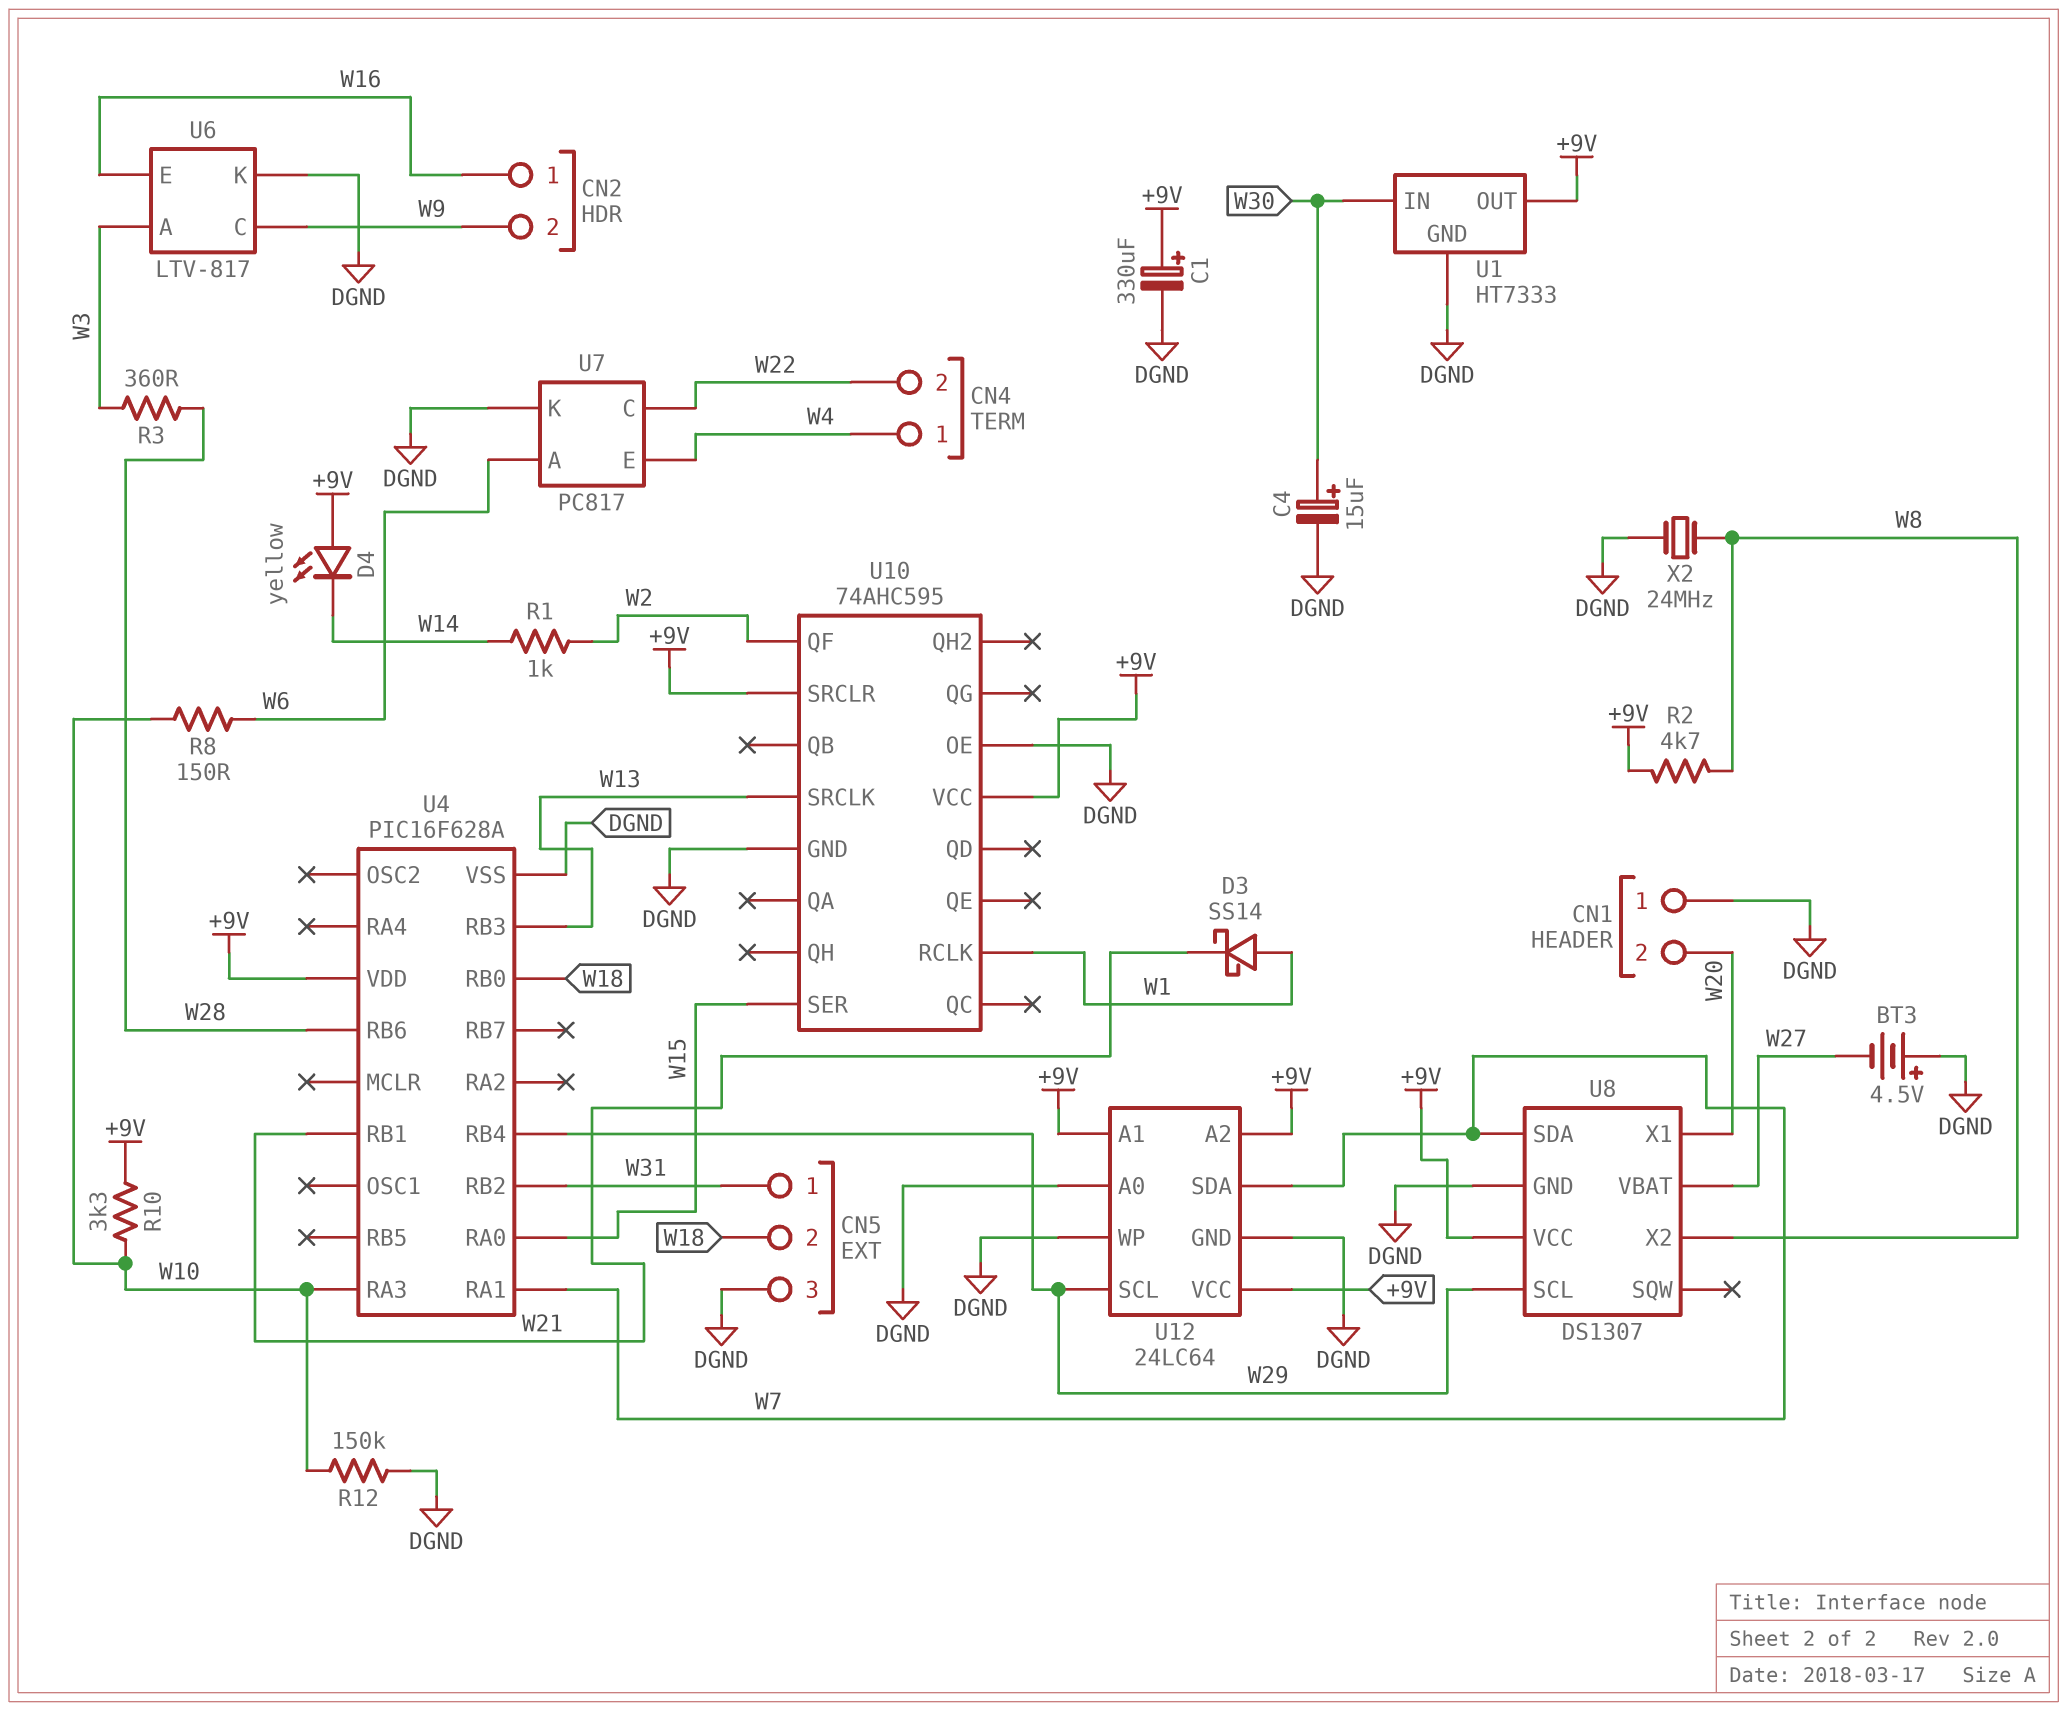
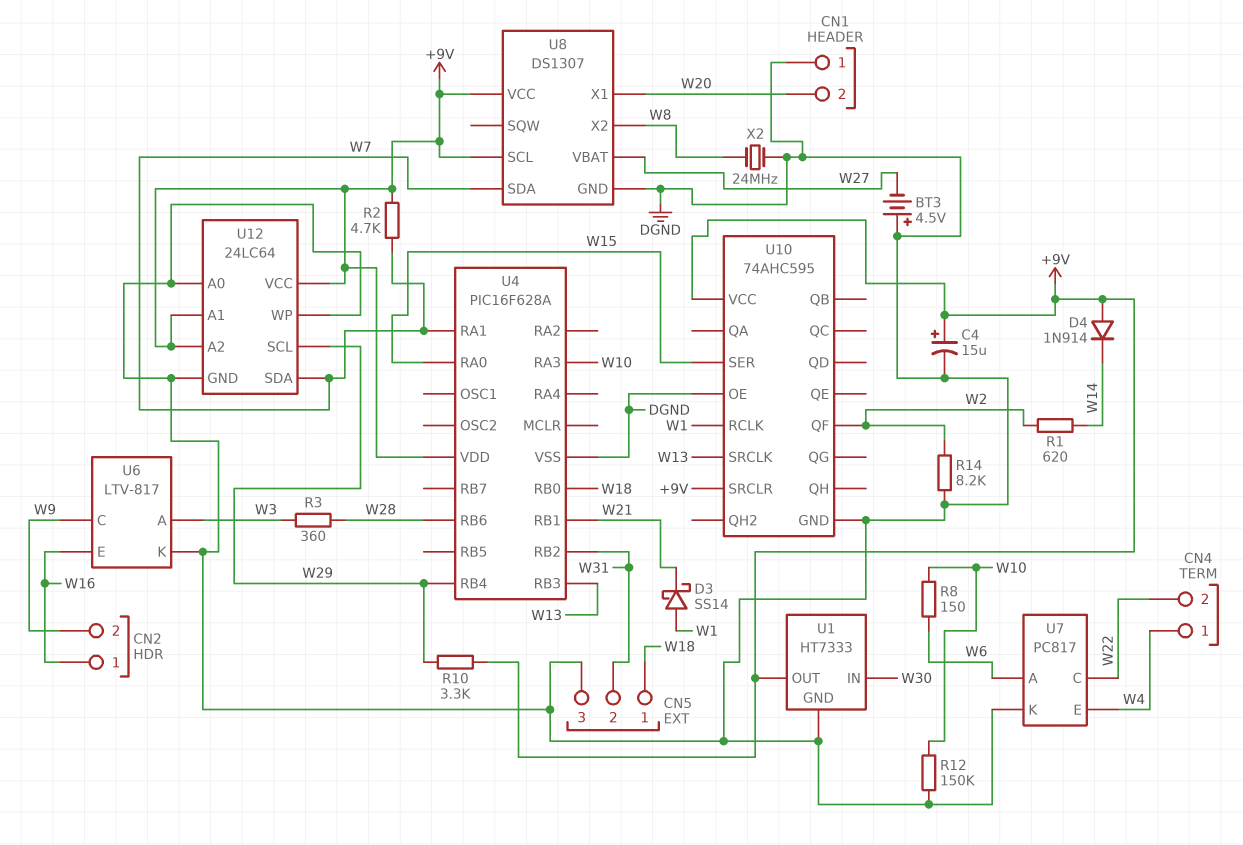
C1: 330uF (plus +9V, minus DGND) -> none
C4: 15uF (plus W30, minus DGND) -> 15uF (plus +9V, minus DGND)
CN5 pin 1: W31 -> W18
CN5 pin 2: W18 -> W31
D4: LED yellow (A +9V, K W14) -> diode 1N914 (A +9V, K W14)
R1: 1k (W2, W14) -> 620 (W2, W14)
R2: 4.7k (+9V, W8) -> 4.7k (+9V, W7)
R10: 3.3k (+9V, W10) -> 3.3k (+9V, W29)
R14: none -> 8.2k (DGND, W2)
U8 pin SCL: W29 -> +9V

